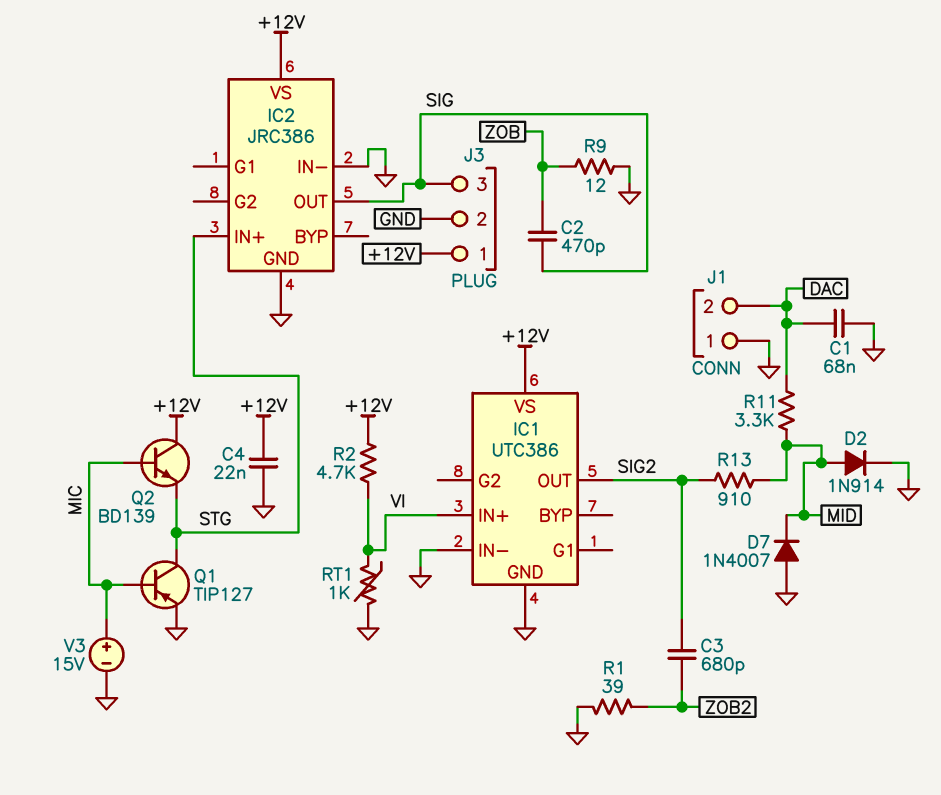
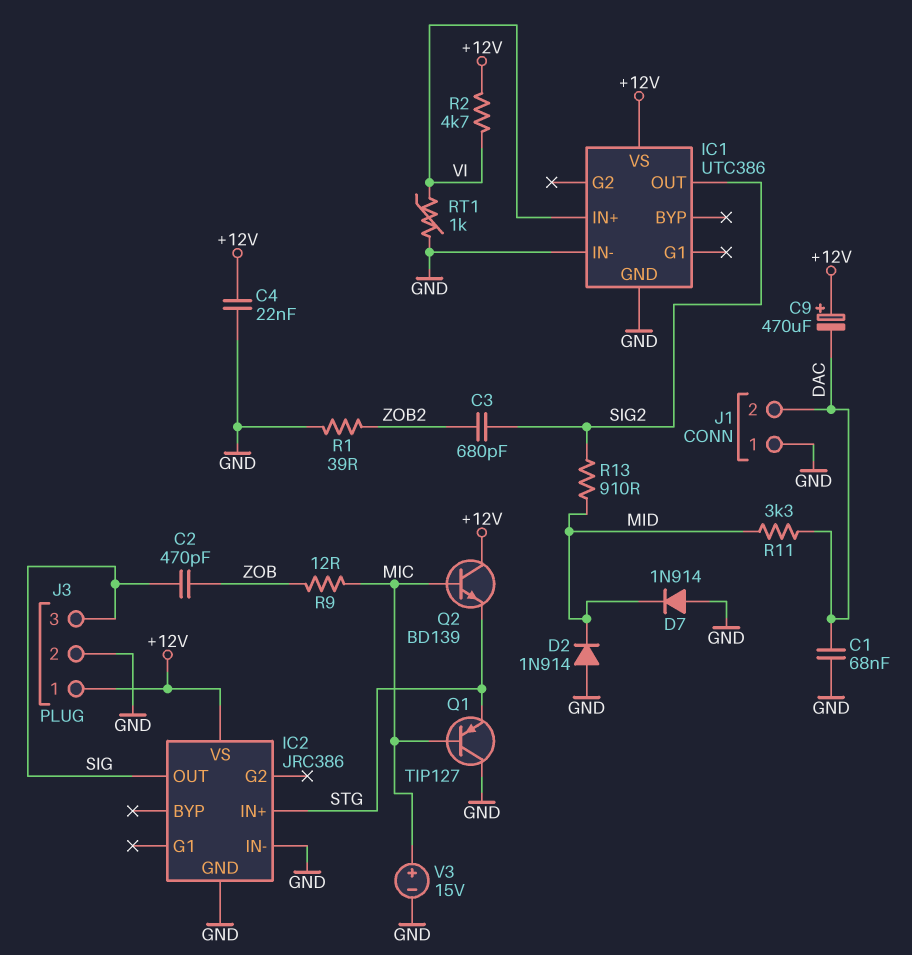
C9: none -> 470uF (plus +12V, minus DAC)
D2: diode 1N914 (A MID, K GND) -> diode 1N914 (A GND, K MID)
D7: diode 1N4007 (A GND, K MID) -> diode 1N914 (A GND, K MID)
Q1: PNP TIP127 (B MIC, C STG, E GND) -> PNP TIP127 (B MIC, C GND, E STG)
R9: 12 (GND, ZOB) -> 12 (MIC, ZOB)

